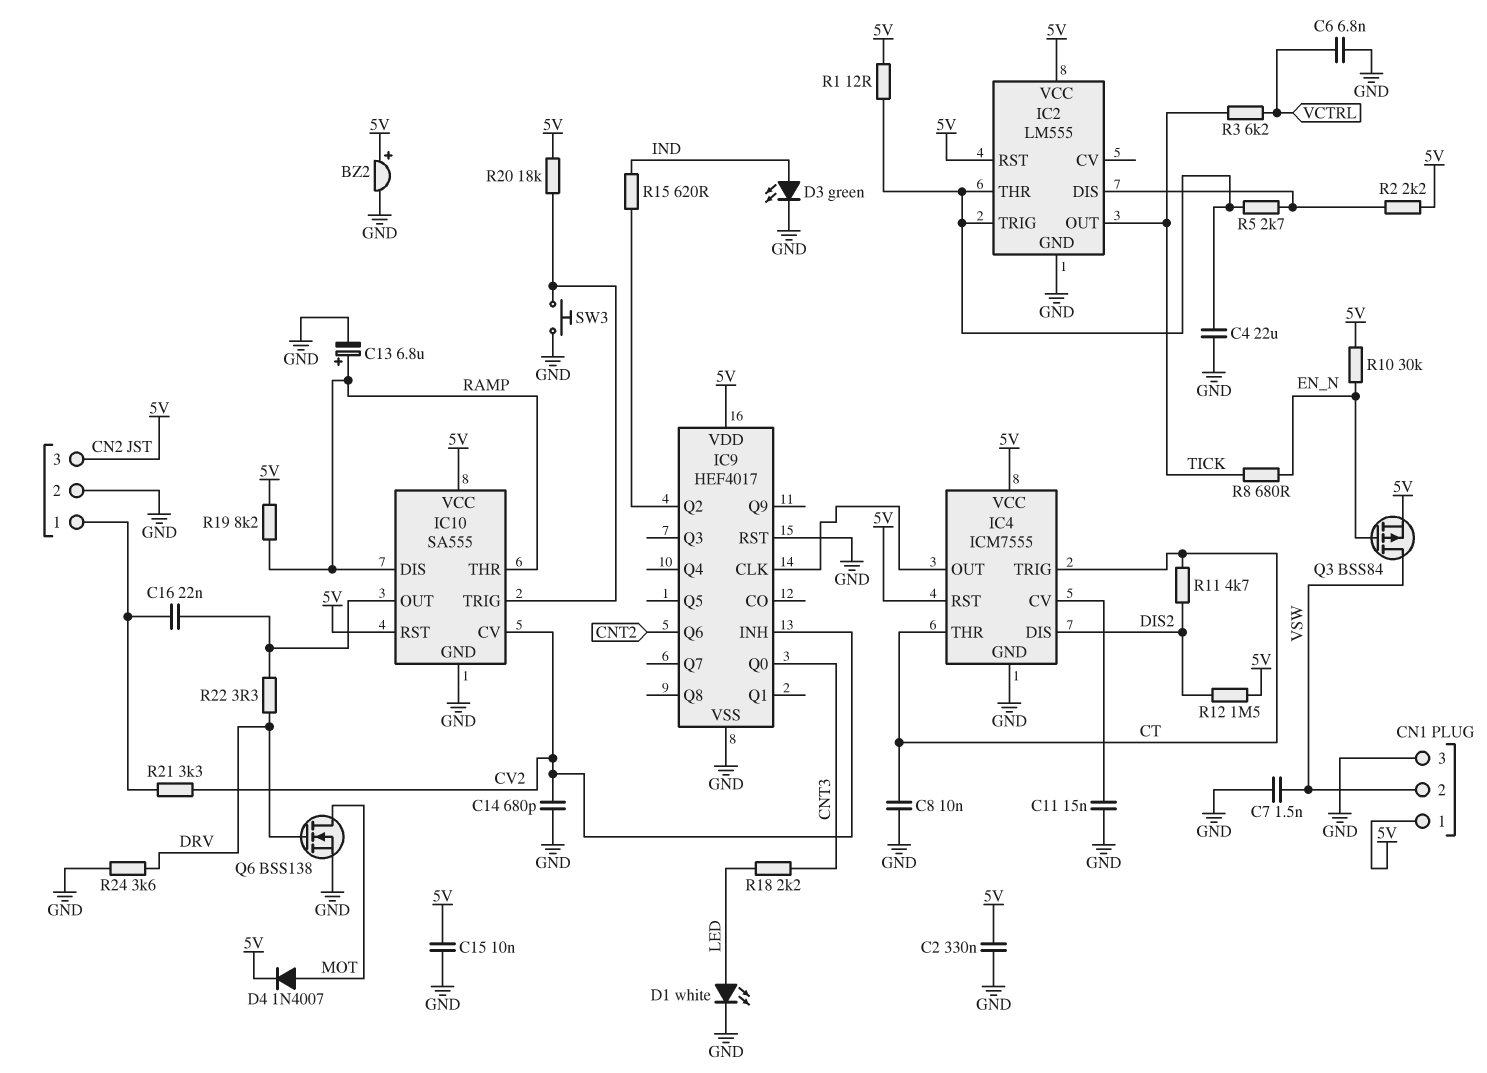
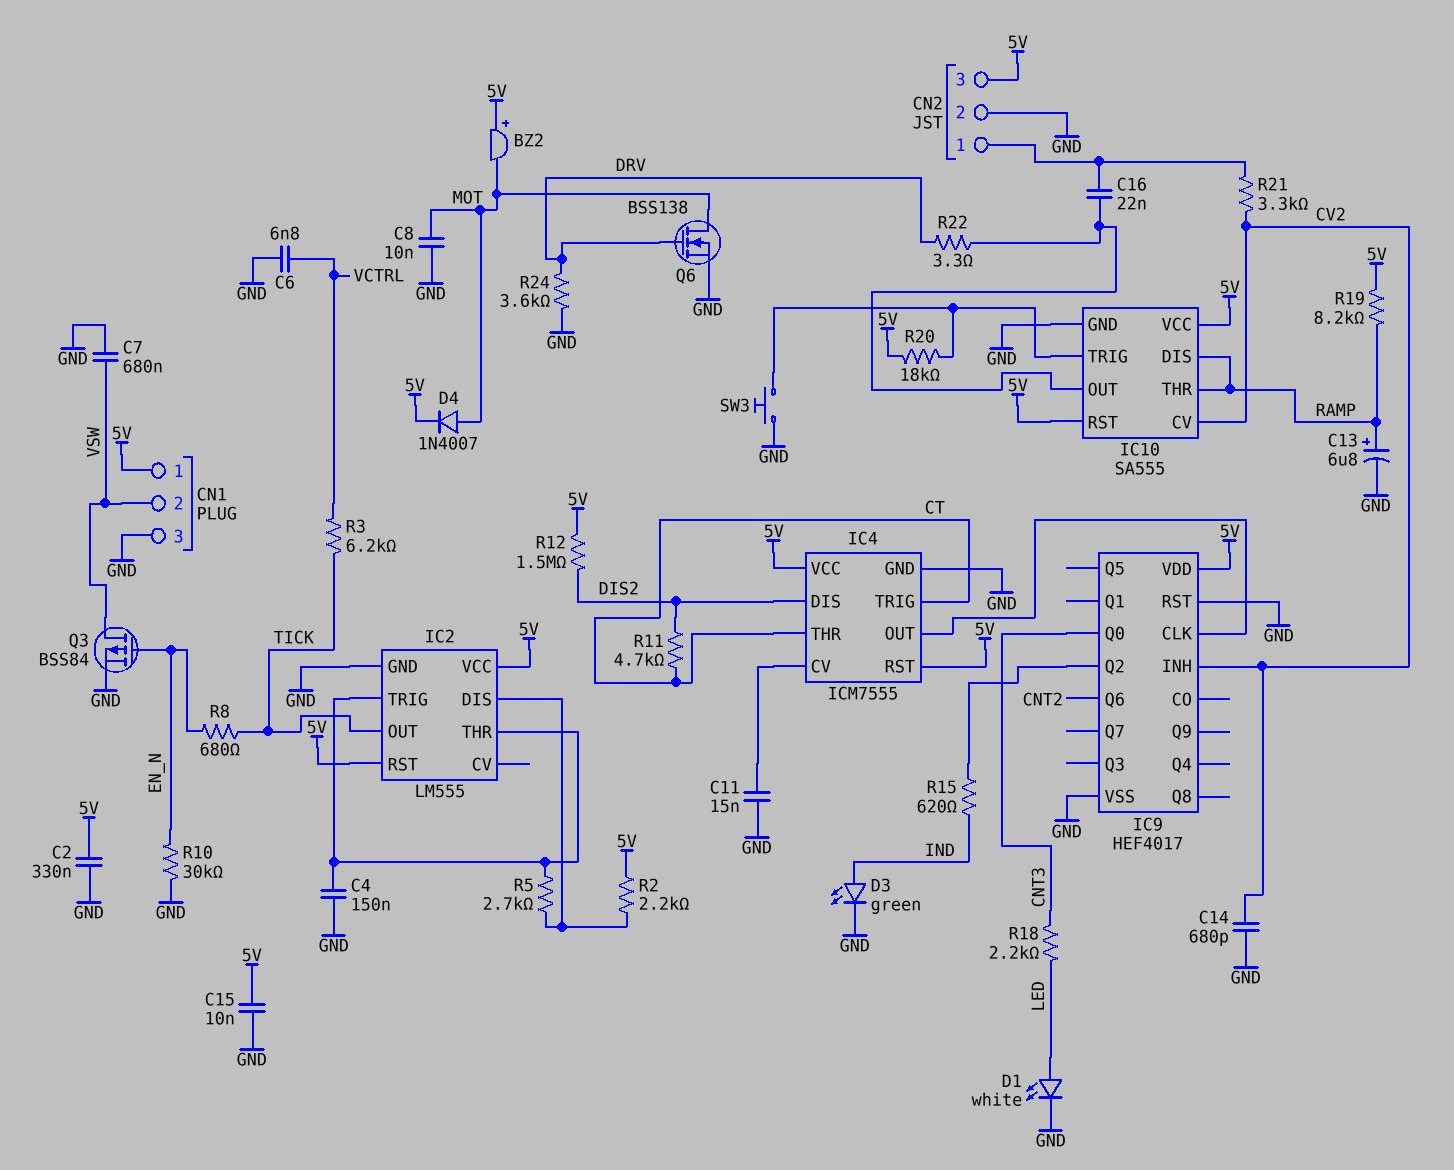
BZ2: buzzer (plus 5V, minus GND) -> buzzer (plus 5V, minus MOT)
C4: 22uF (GND, IC2/THR) -> 150nF (GND, IC2/THR)
C7: 1.5nF (GND, VSW) -> 680nF (GND, VSW)
C8: 10nF (CT, GND) -> 10nF (GND, MOT)
Q3: PMOS BSS84 (G EN_N, D VSW, S 5V) -> PMOS BSS84 (G EN_N, D VSW, S GND)
R1: 12 (5V, IC2/THR) -> none
R10: 30k (5V, EN_N) -> 30k (EN_N, GND)

